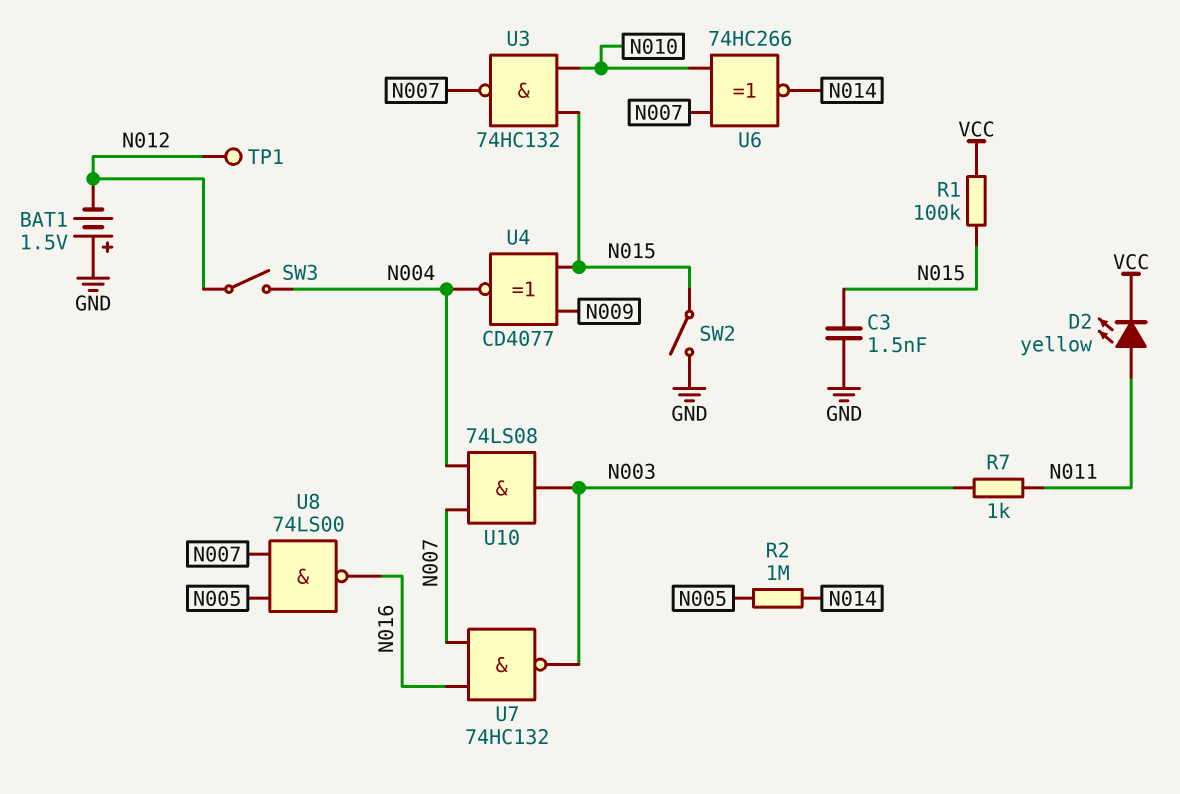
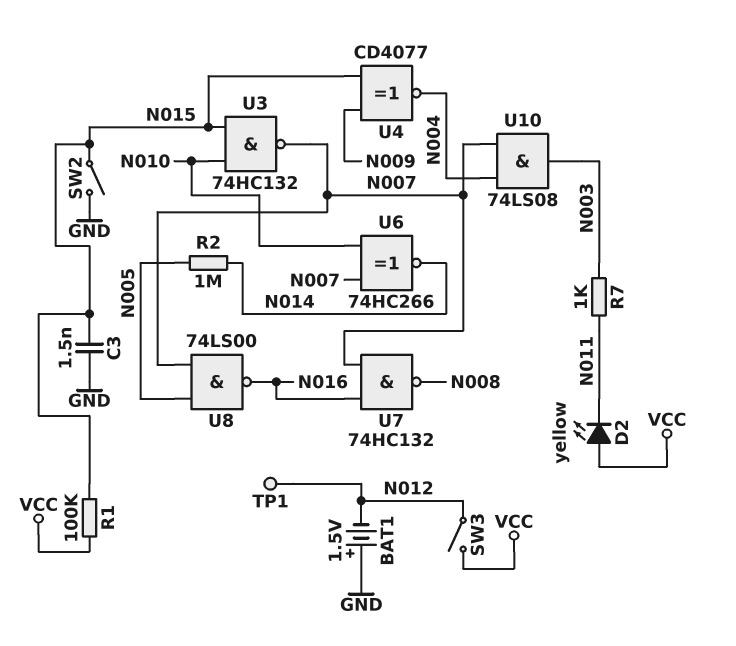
D2: LED yellow (A N011, K VCC) -> LED yellow (A VCC, K N011)
SW3: switch (N004, N012) -> switch (N012, VCC)
U7: NAND 74HC132 (in N007, in N016, out N003) -> NAND 74HC132 (in N007, in N016, out N008)

